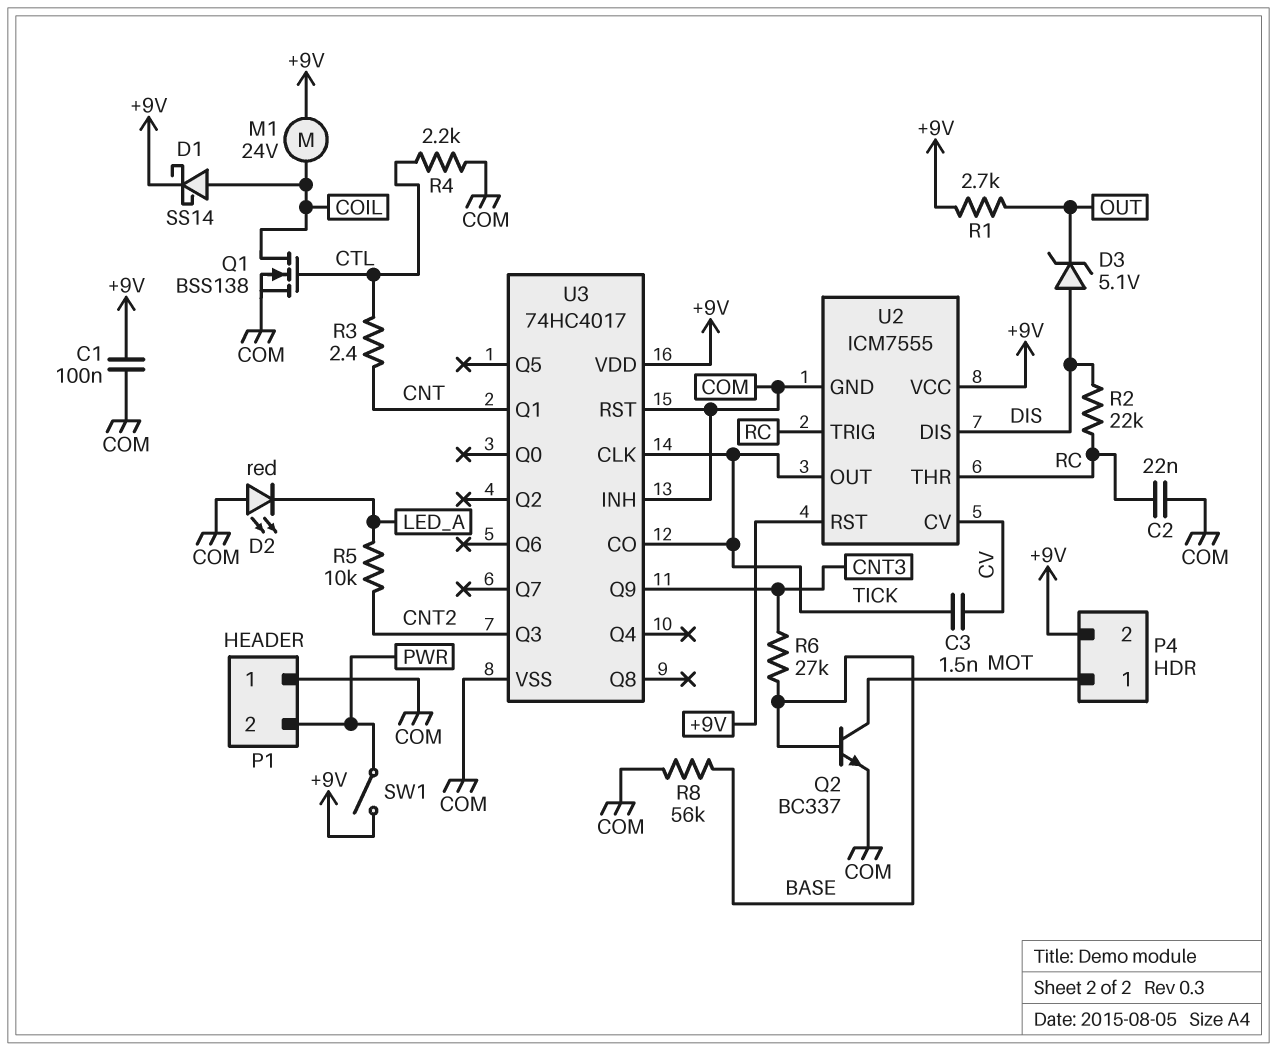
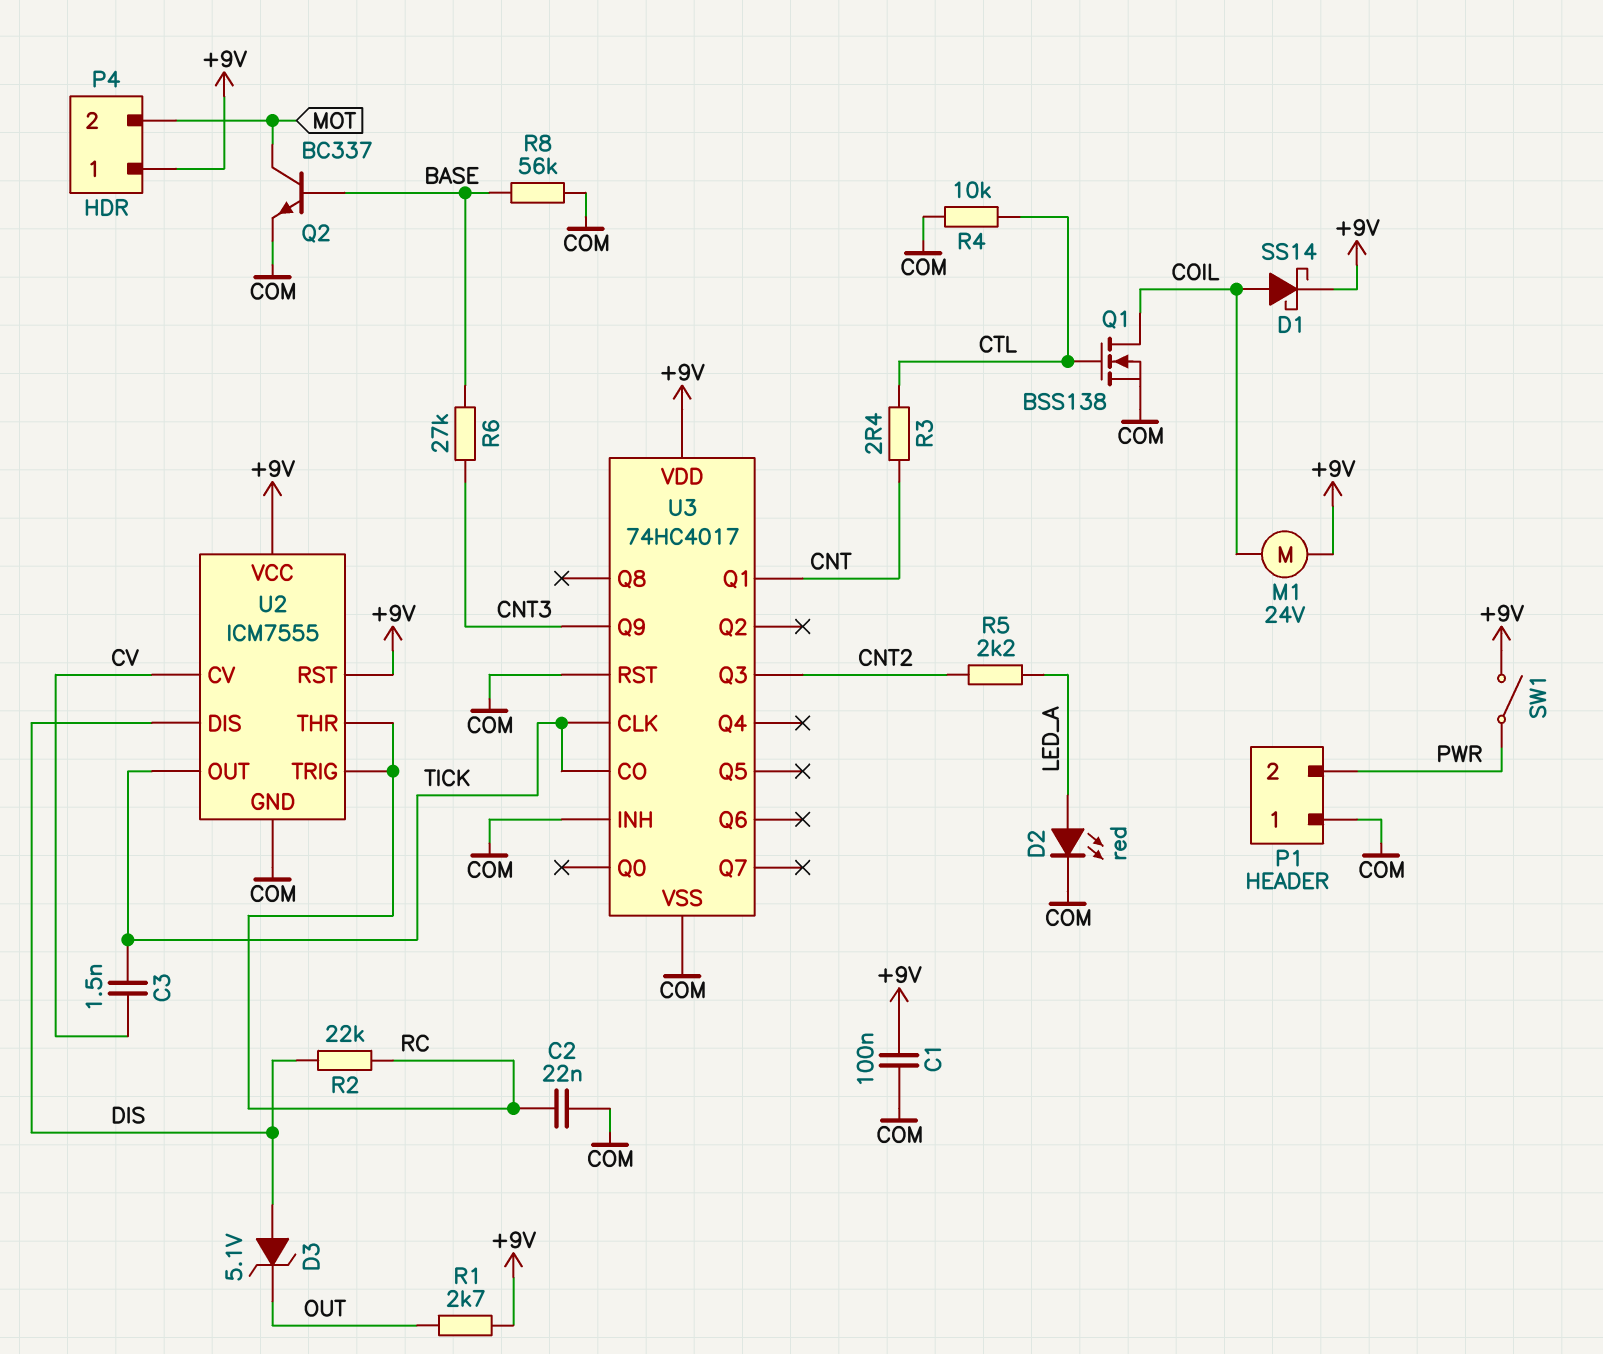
D2: LED red (A COM, K LED_A) -> LED red (A LED_A, K COM)
P4 pin 1: MOT -> +9V
P4 pin 2: +9V -> MOT
R4: 2.2k (COM, CTL) -> 10k (COM, CTL)
R5: 10k (CNT2, LED_A) -> 2.2k (CNT2, LED_A)

